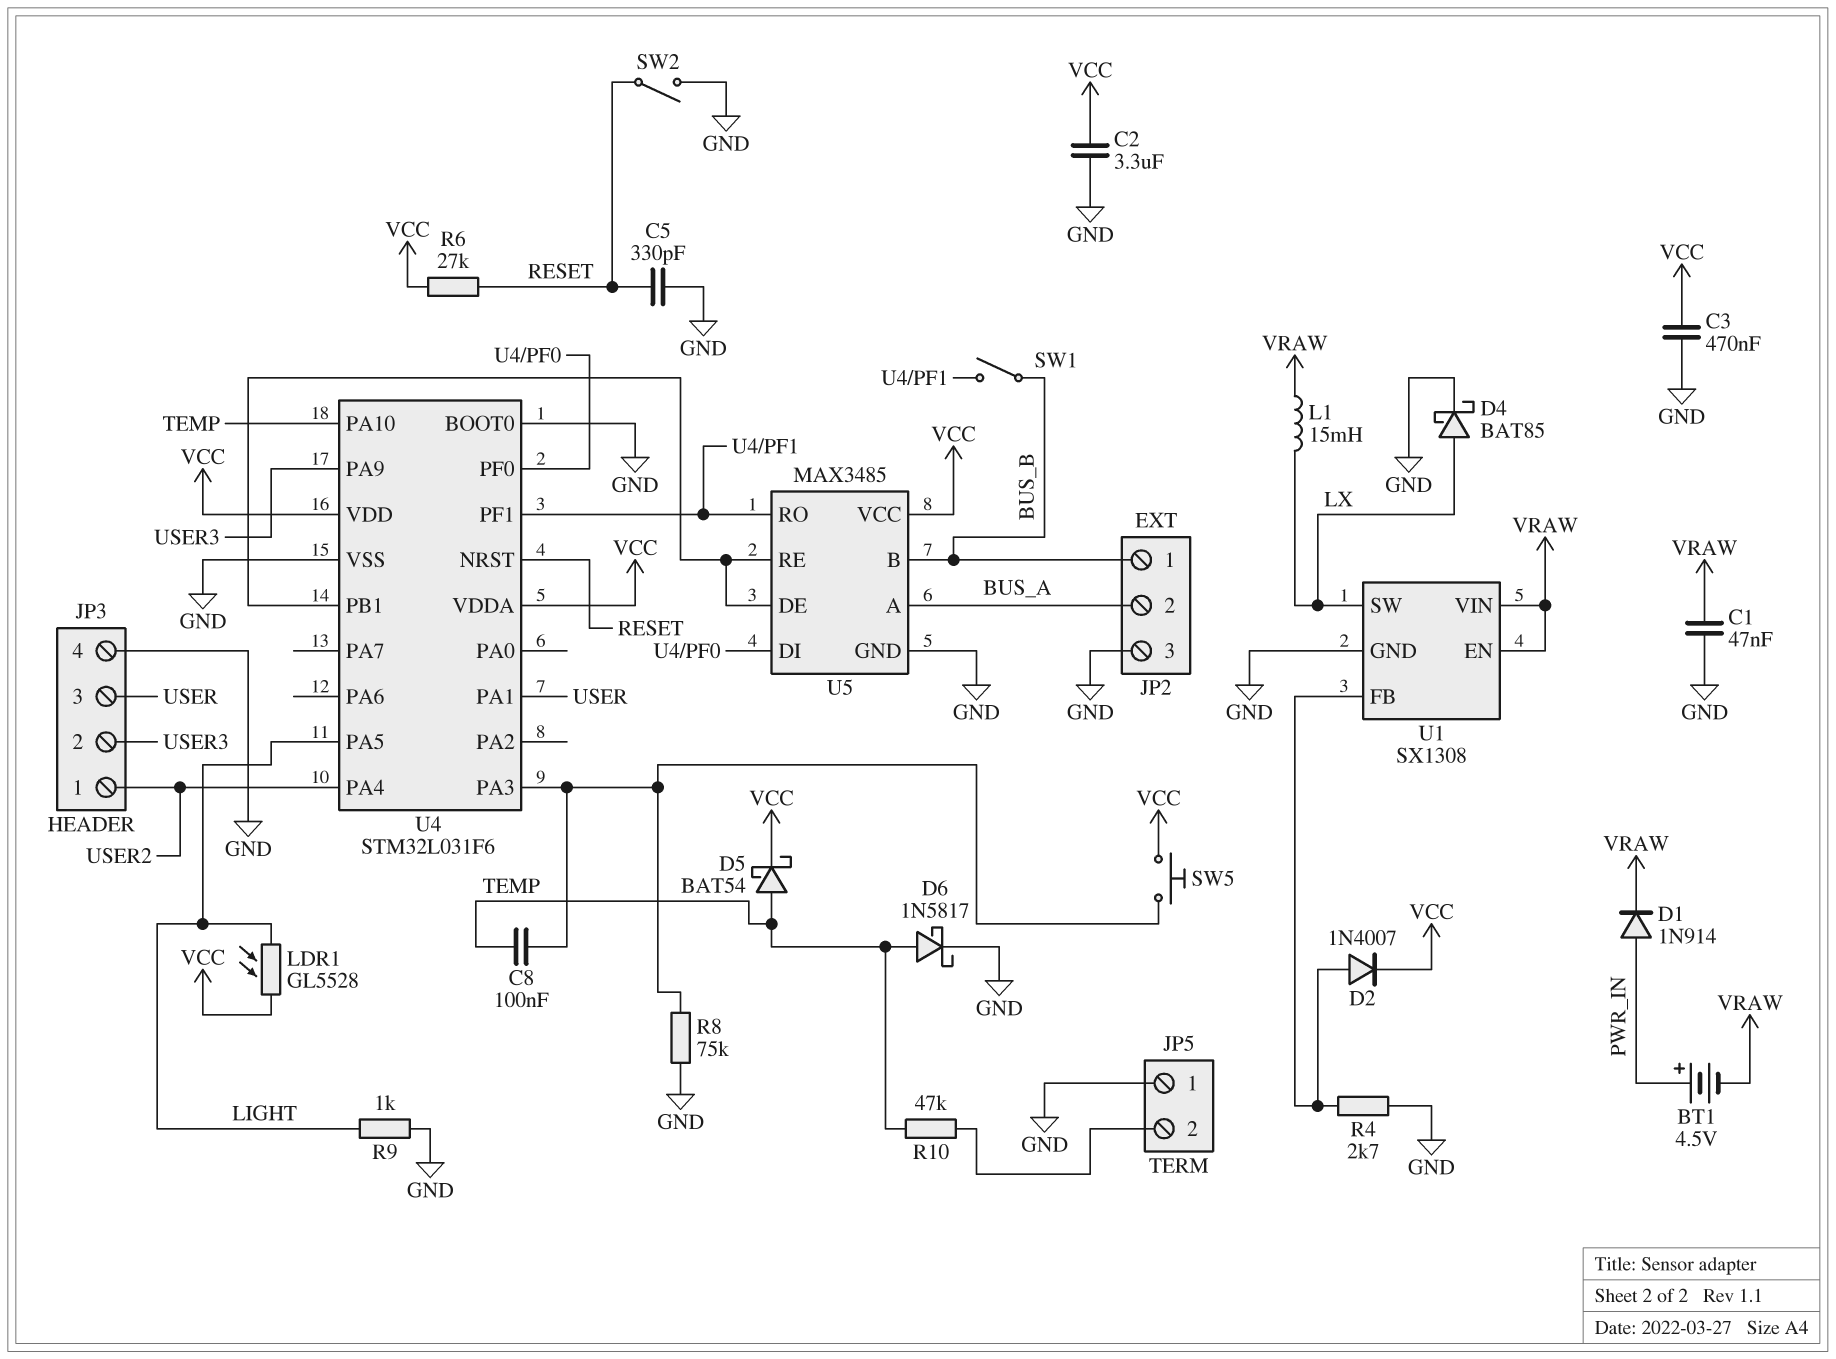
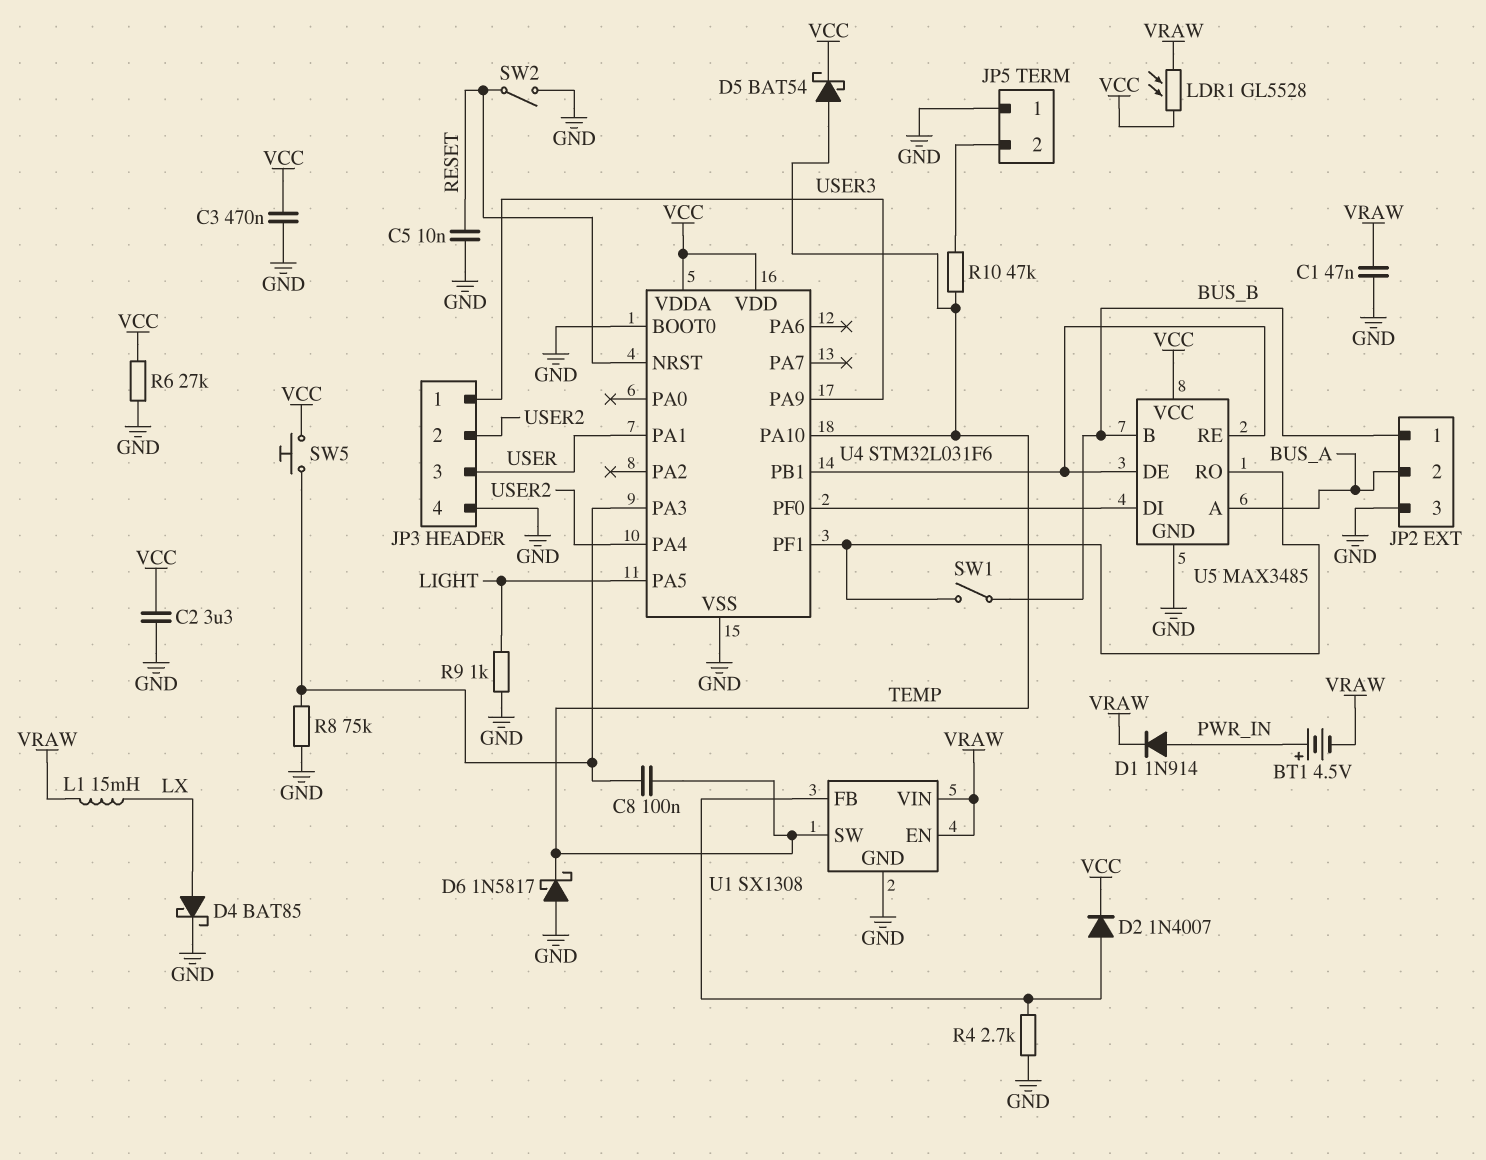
C5: 330pF (GND, RESET) -> 10nF (GND, RESET)
D6: schottky 1N5817 (A TEMP, K GND) -> schottky 1N5817 (A GND, K TEMP)
JP3 pin 1: USER2 -> USER3
JP3 pin 2: USER3 -> USER2
LDR1: GL5528 (LIGHT, VCC) -> GL5528 (VCC, VRAW)
R6: 27k (RESET, VCC) -> 27k (GND, VCC)
U1 pin SW: LX -> TEMP

